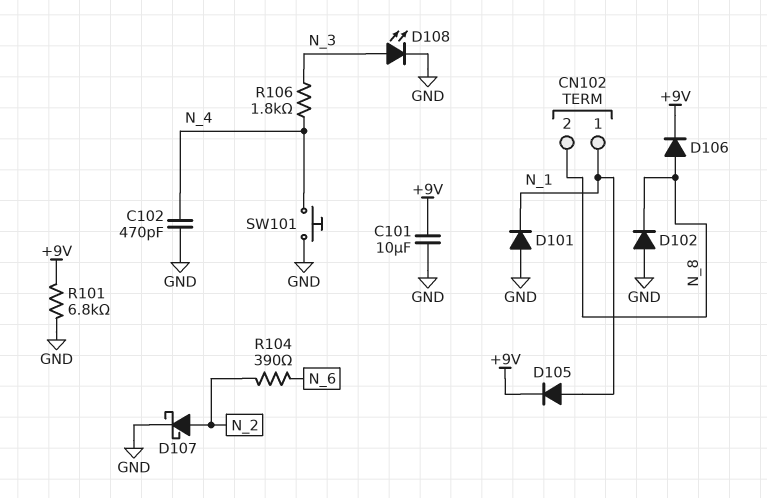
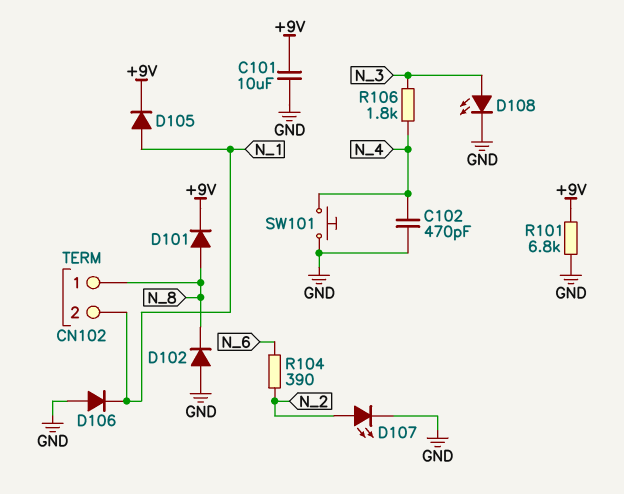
CN102 pin 1: N_1 -> N_8
CN102 pin 2: N_8 -> N_1
D101: diode (A GND, K N_1) -> diode (A N_8, K +9V)
D106: diode (A N_8, K +9V) -> diode (A GND, K N_1)
D107: schottky (A N_2, K GND) -> LED (A N_2, K GND)

